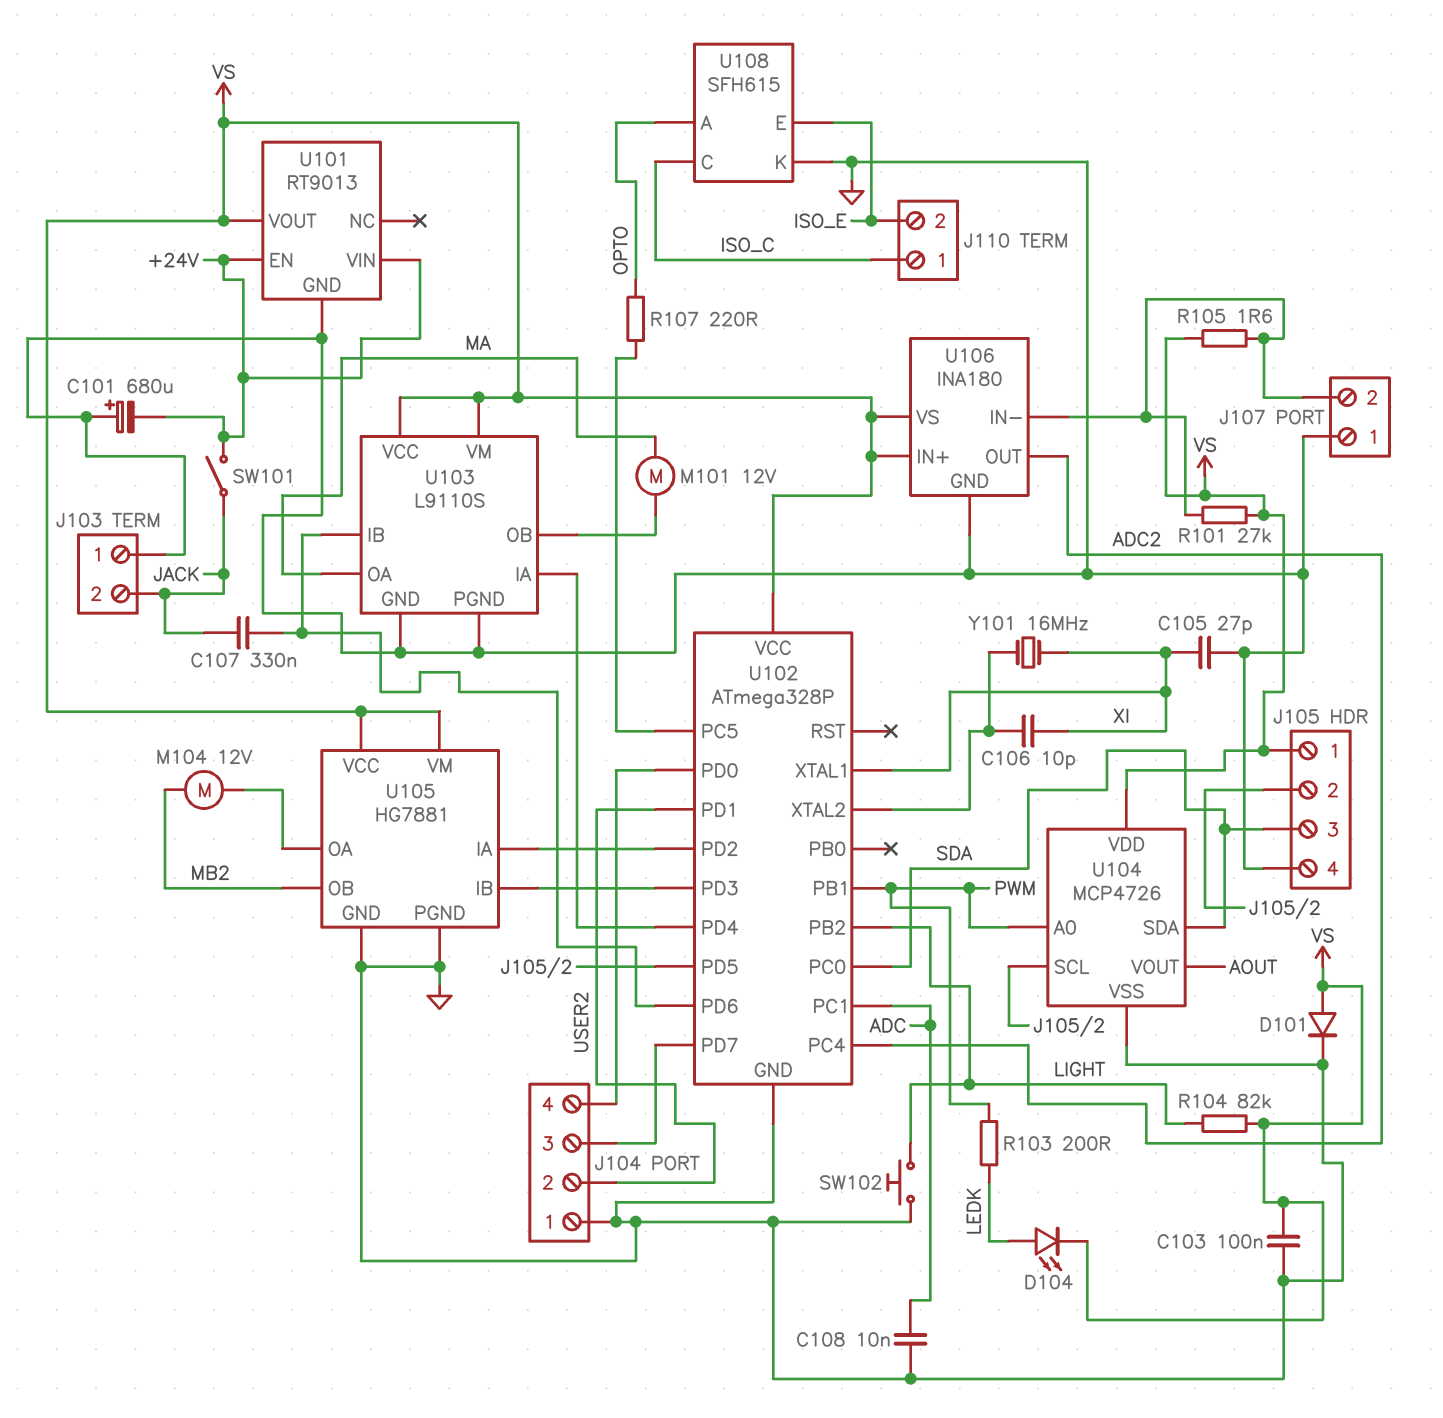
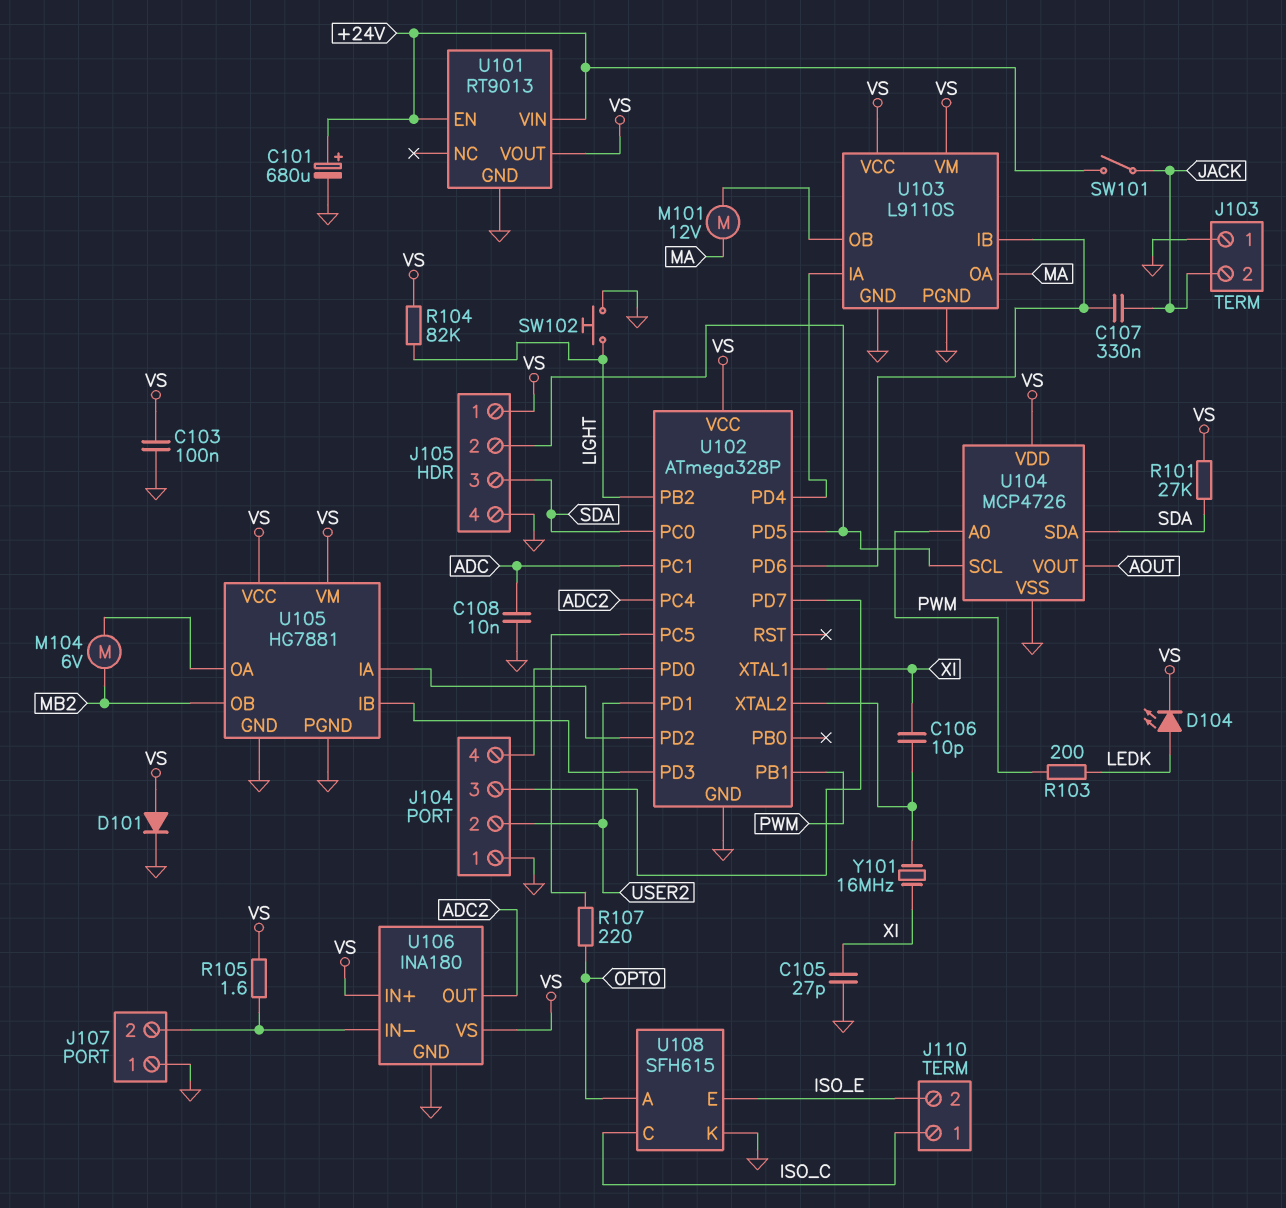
C101: 680uF (plus GND, minus +24V) -> 680uF (plus +24V, minus GND)
M104: motor 12V (MB2, U105/OA) -> motor 6V (MB2, U105/OA)
R101: 27k (J107/2, VS) -> 27k (SDA, VS)

